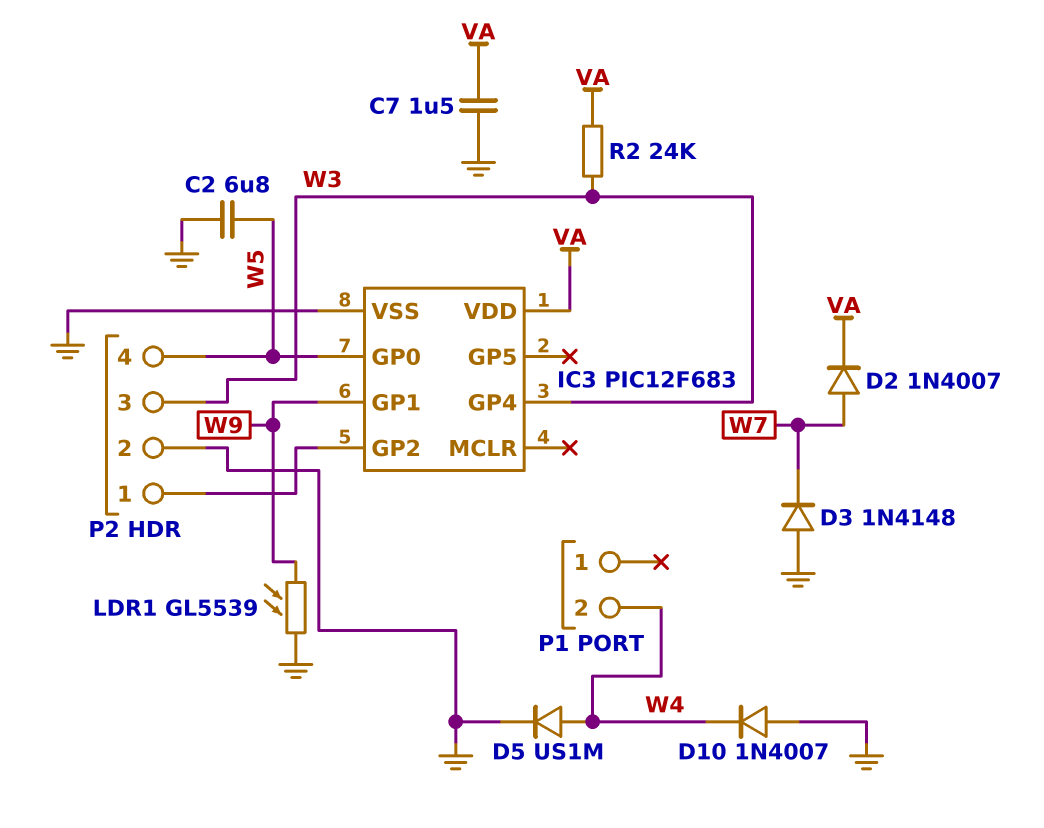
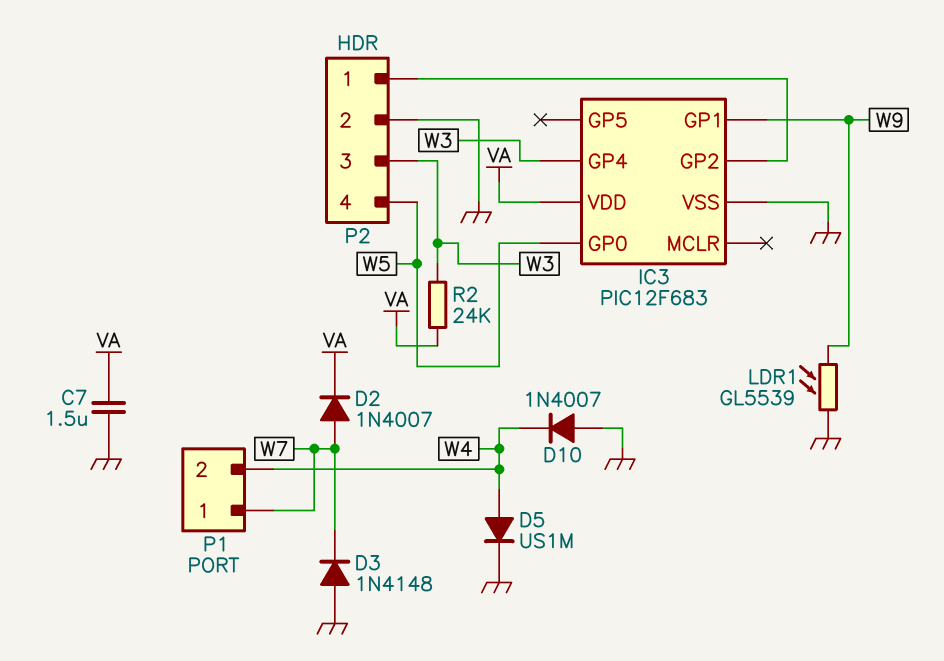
C2: 6.8uF (GND, W5) -> none
P1 pin 1: none -> W7

